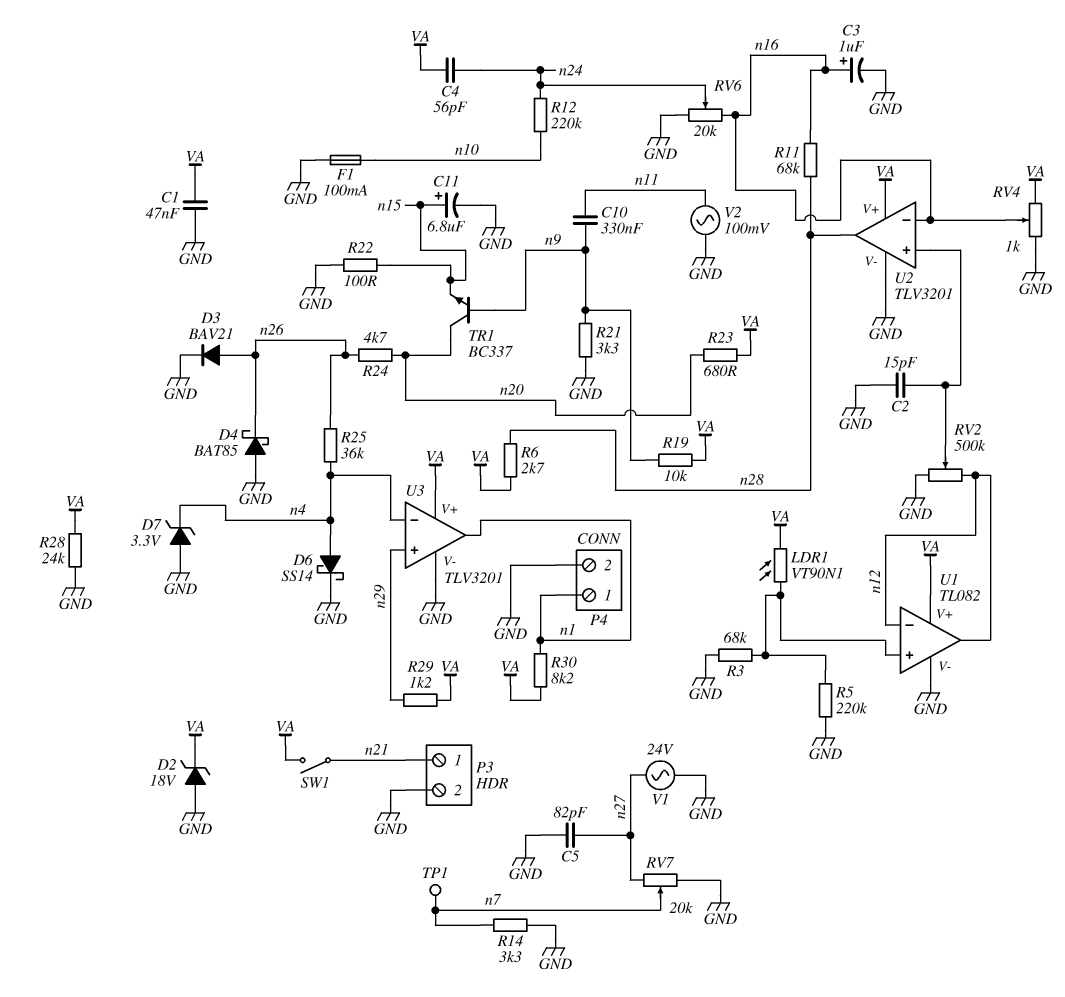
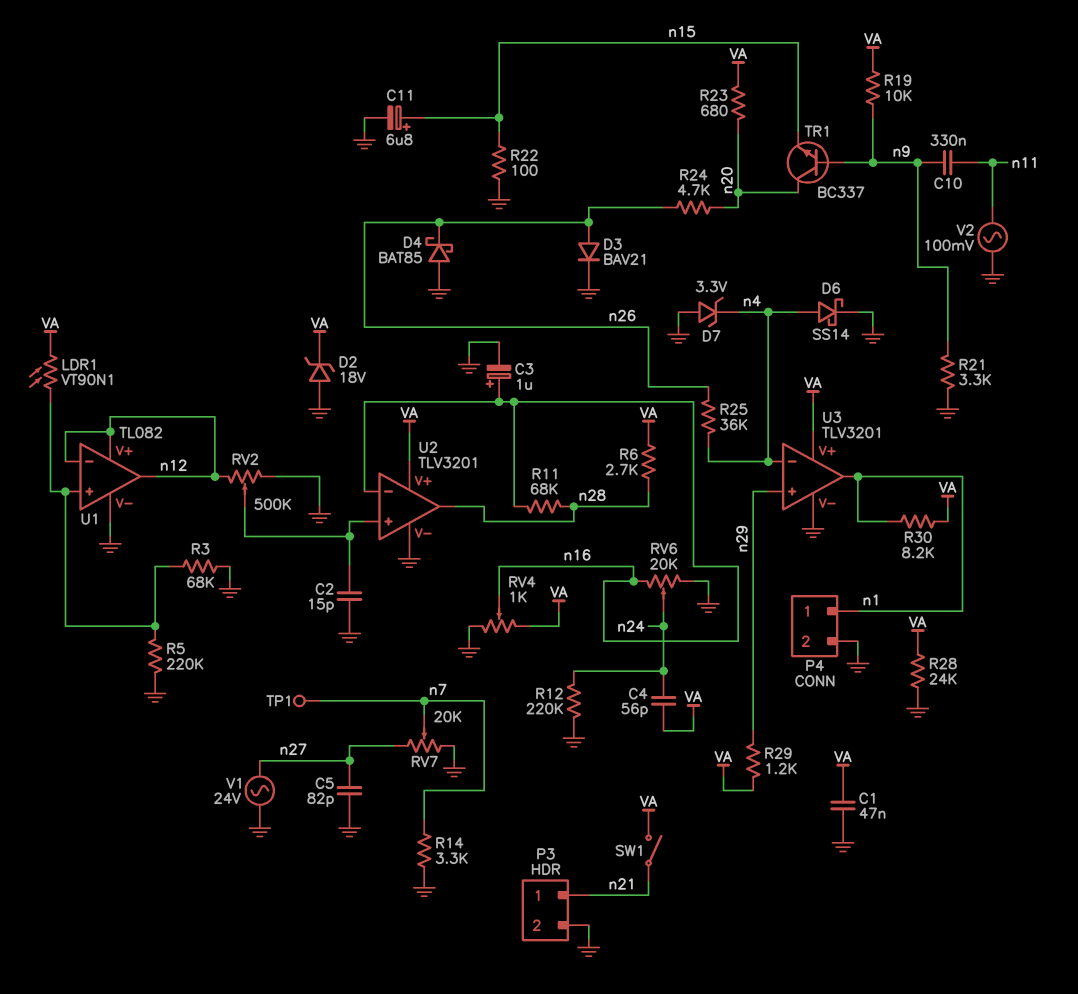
F1: 100mA (GND, n10) -> none
R12: 220k (n10, n24) -> 220k (GND, n24)
U1 pin V+: VA -> n12

